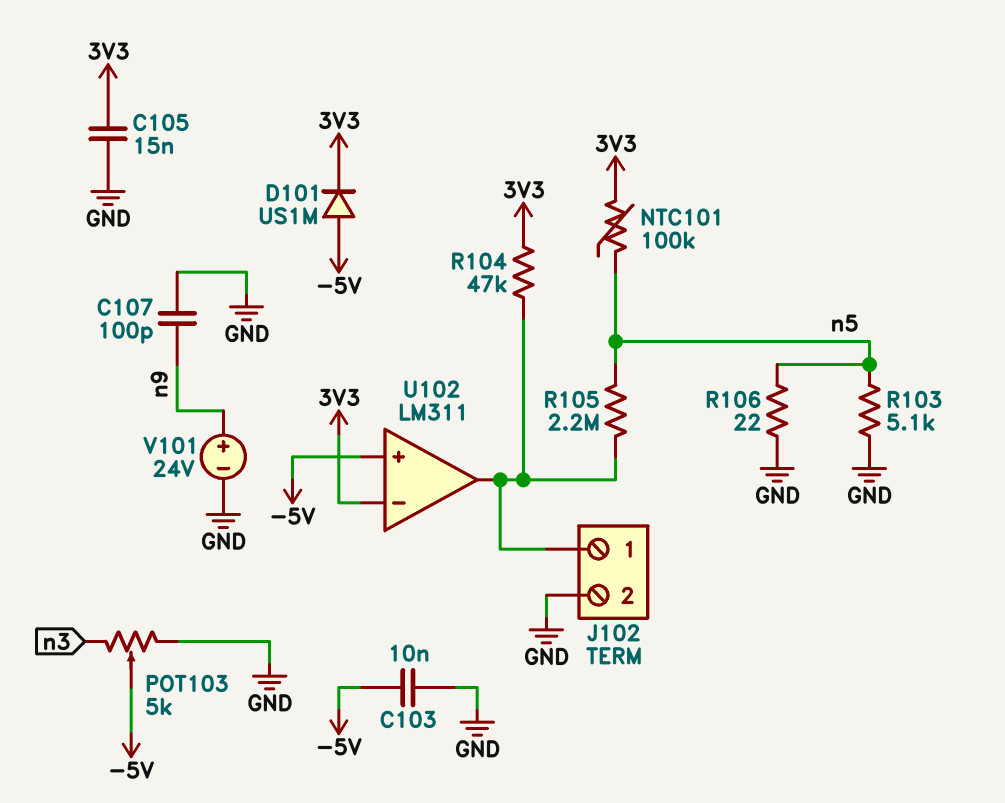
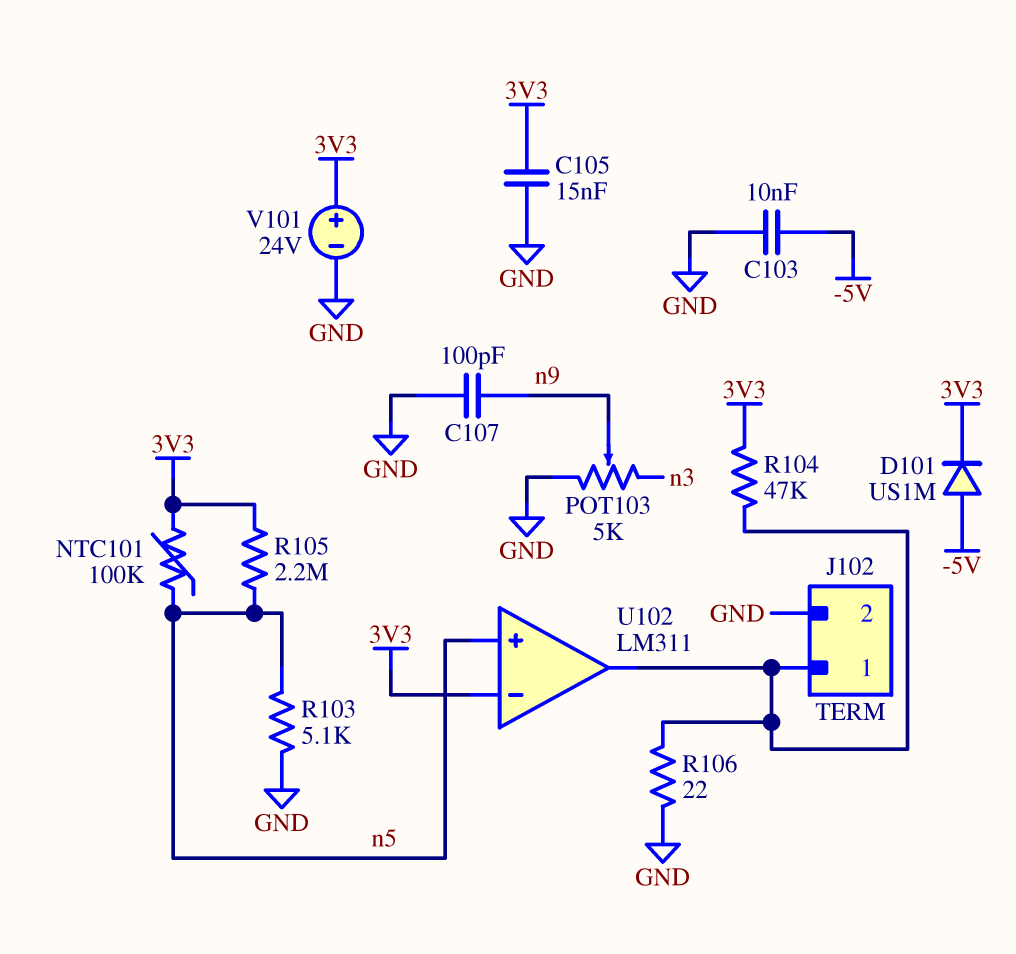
POT103: 5k (GND, n3, wiper -5V) -> 5k (GND, n3, wiper n9)
R105: 2.2M (J102/1, n5) -> 2.2M (3V3, n5)
R106: 22 (GND, n5) -> 22 (GND, J102/1)
U102 pin in+: -5V -> n5
V101: 24V (plus n9, minus GND) -> 24V (plus 3V3, minus GND)

